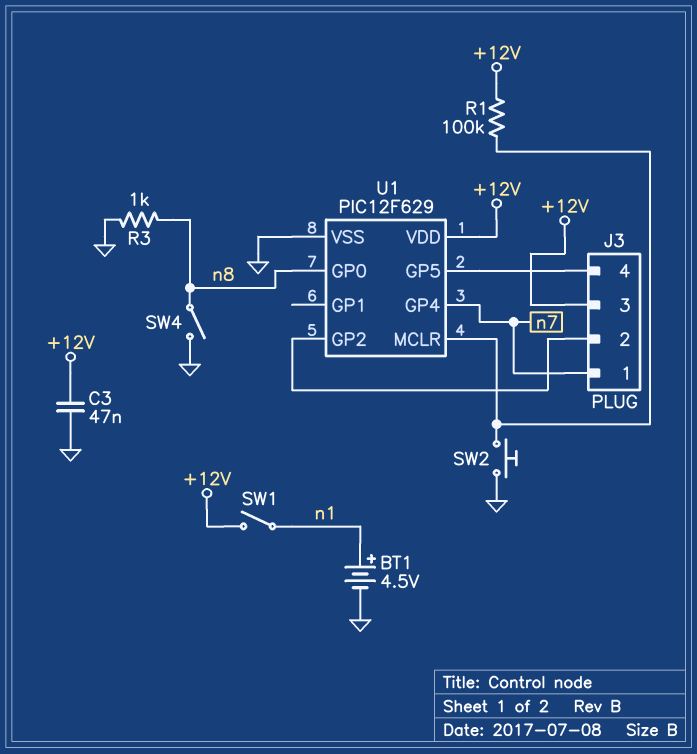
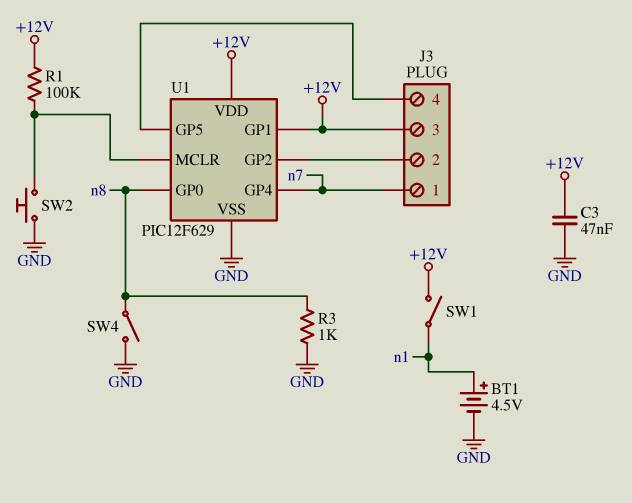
U1 pin GP1: none -> +12V

